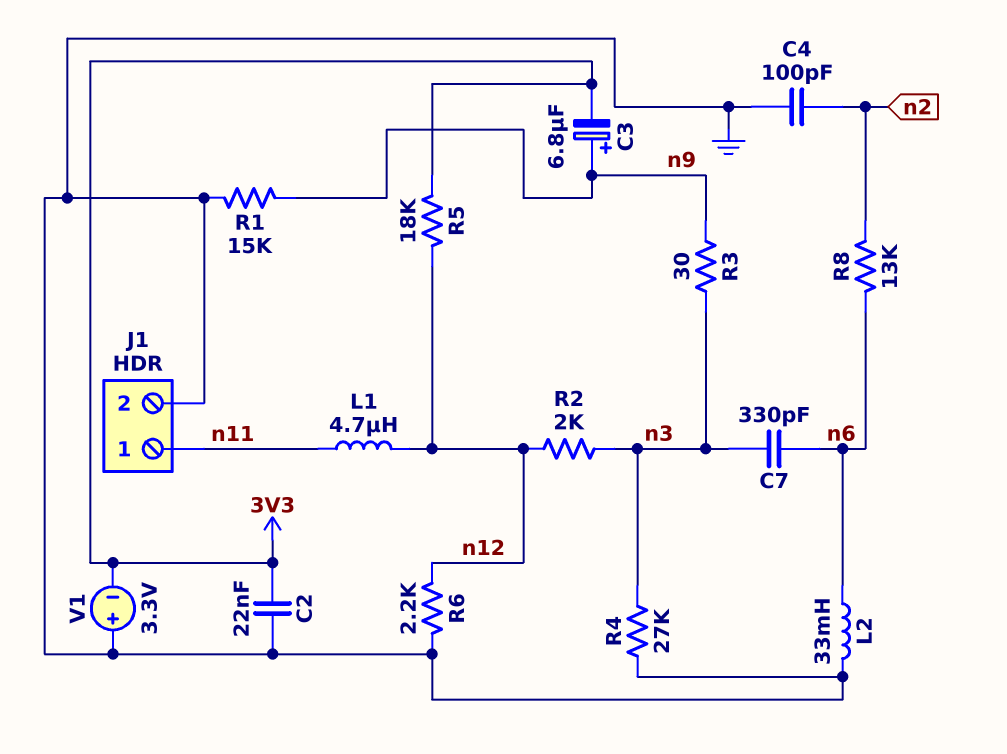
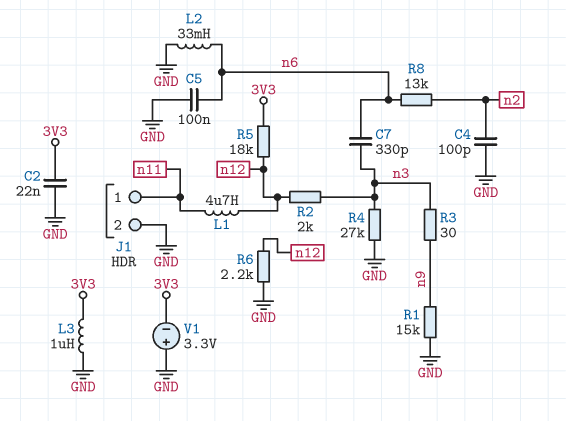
C3: 6.8uF (plus n9, minus 3V3) -> none
C5: none -> 100nF (GND, n6)
L3: none -> 1uH (3V3, GND)

